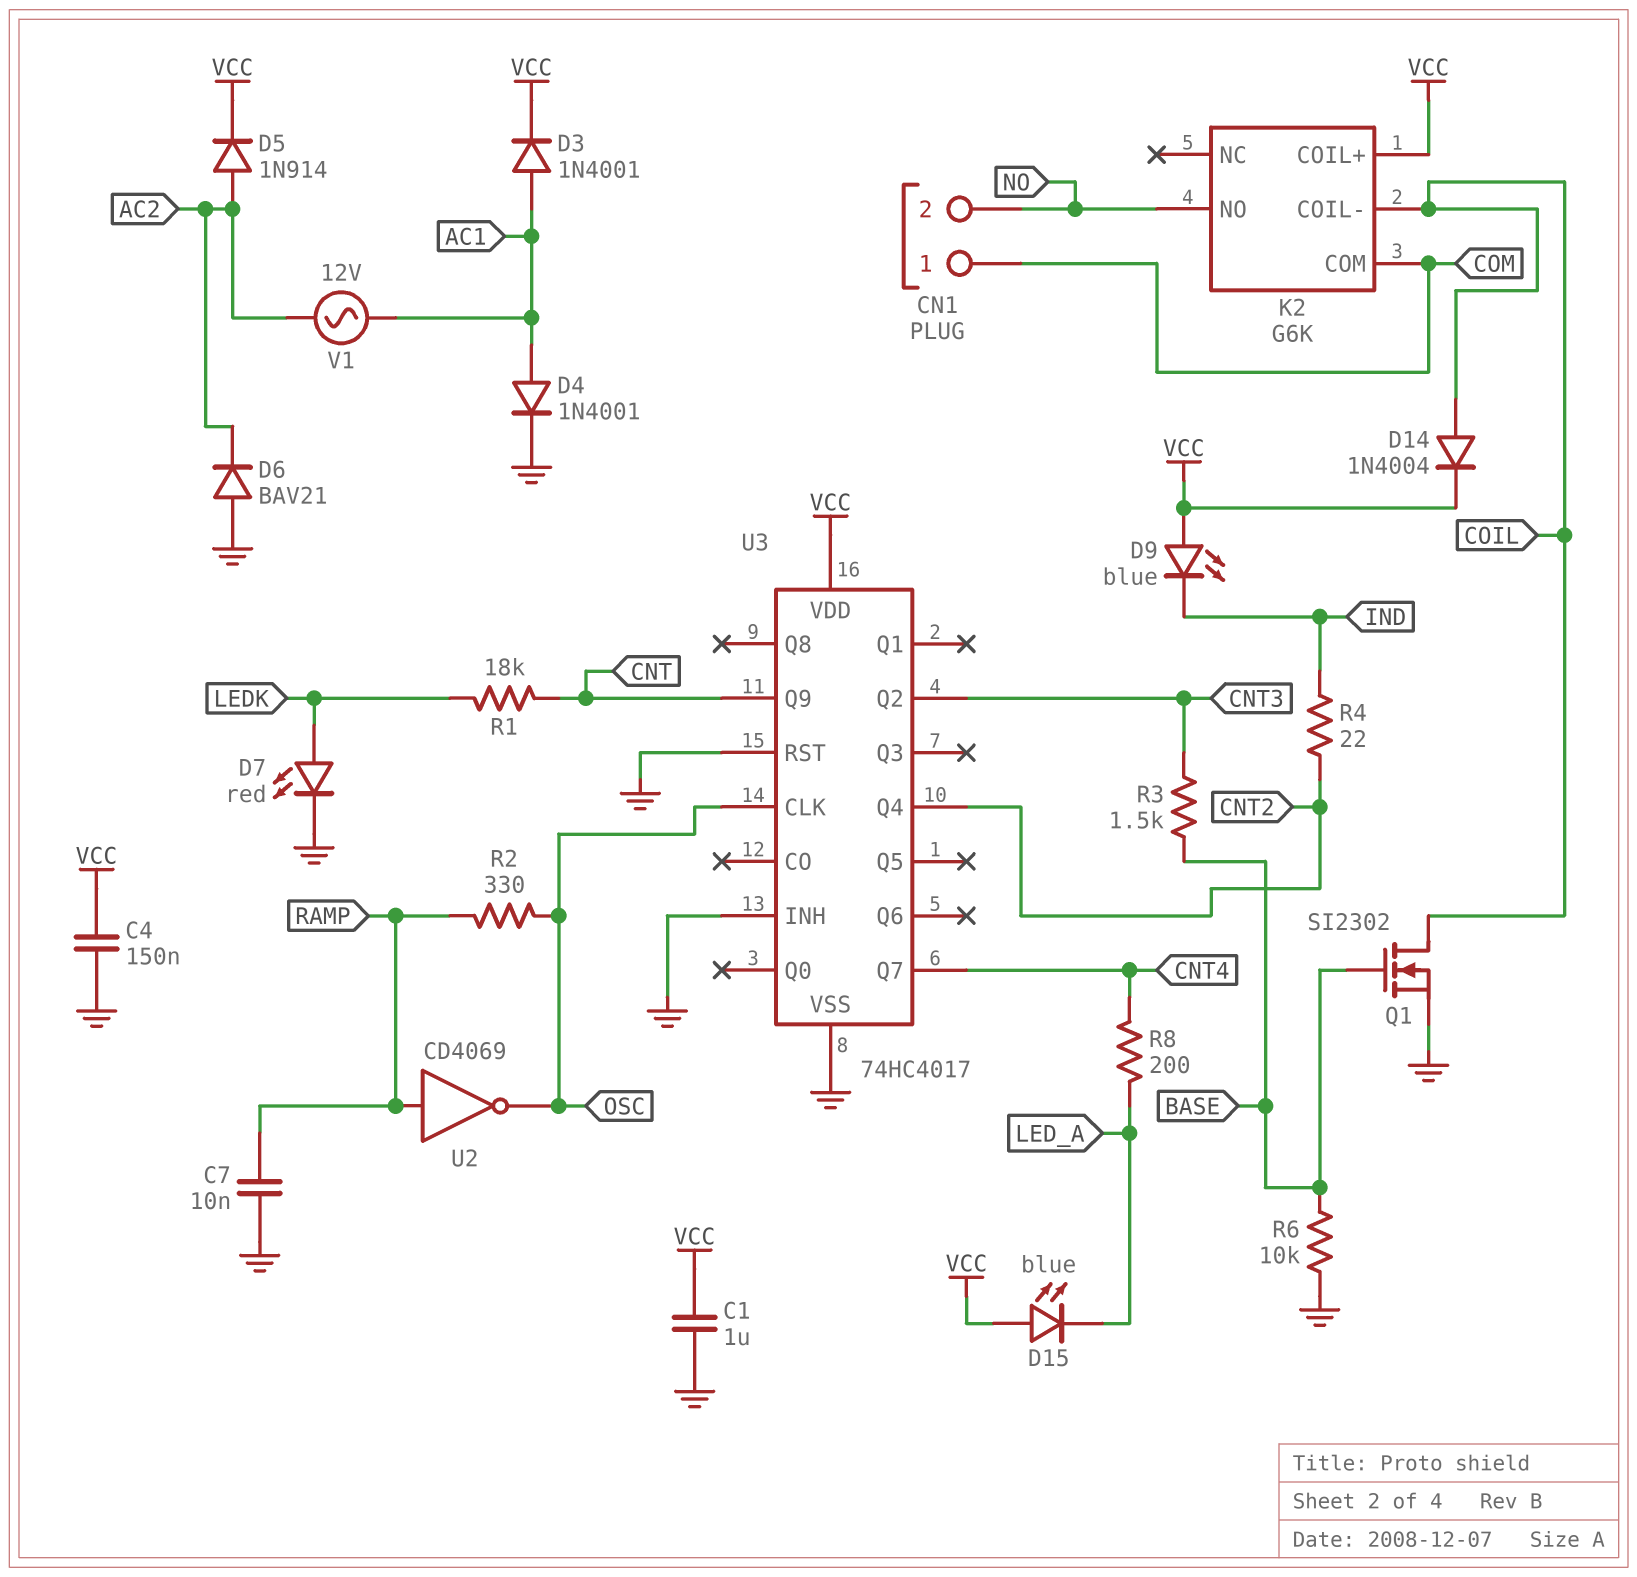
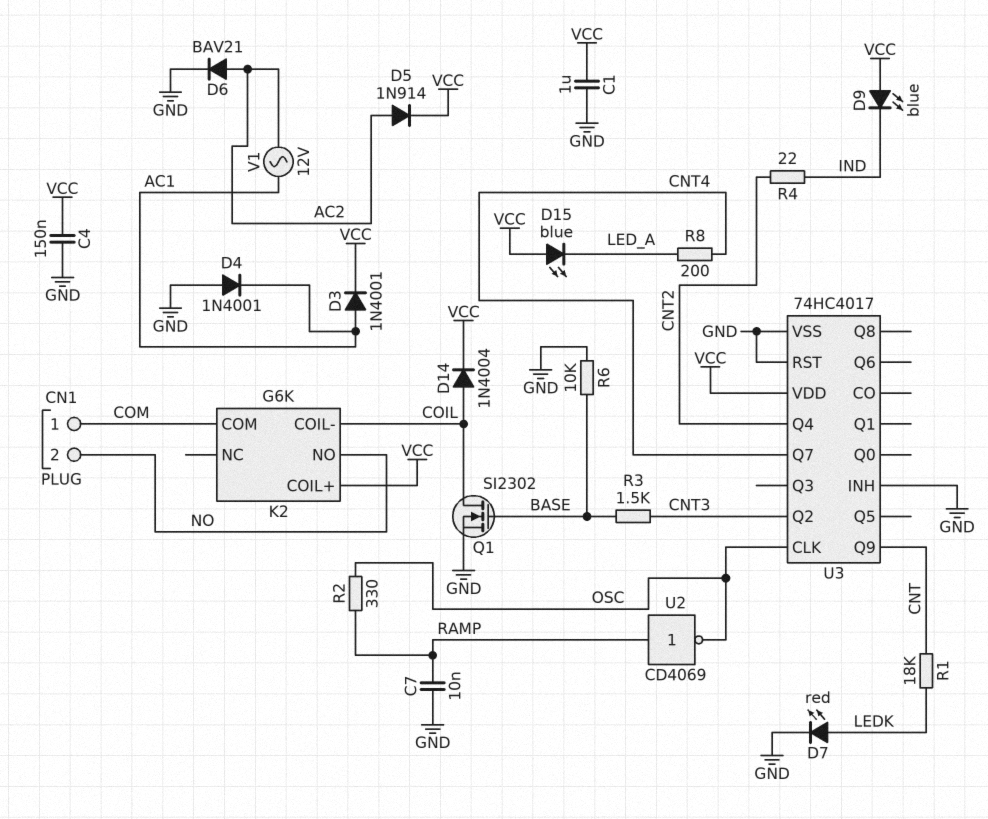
D4: diode 1N4001 (A AC1, K GND) -> diode 1N4001 (A GND, K AC1)
D6: diode BAV21 (A GND, K AC2) -> diode BAV21 (A AC2, K GND)

